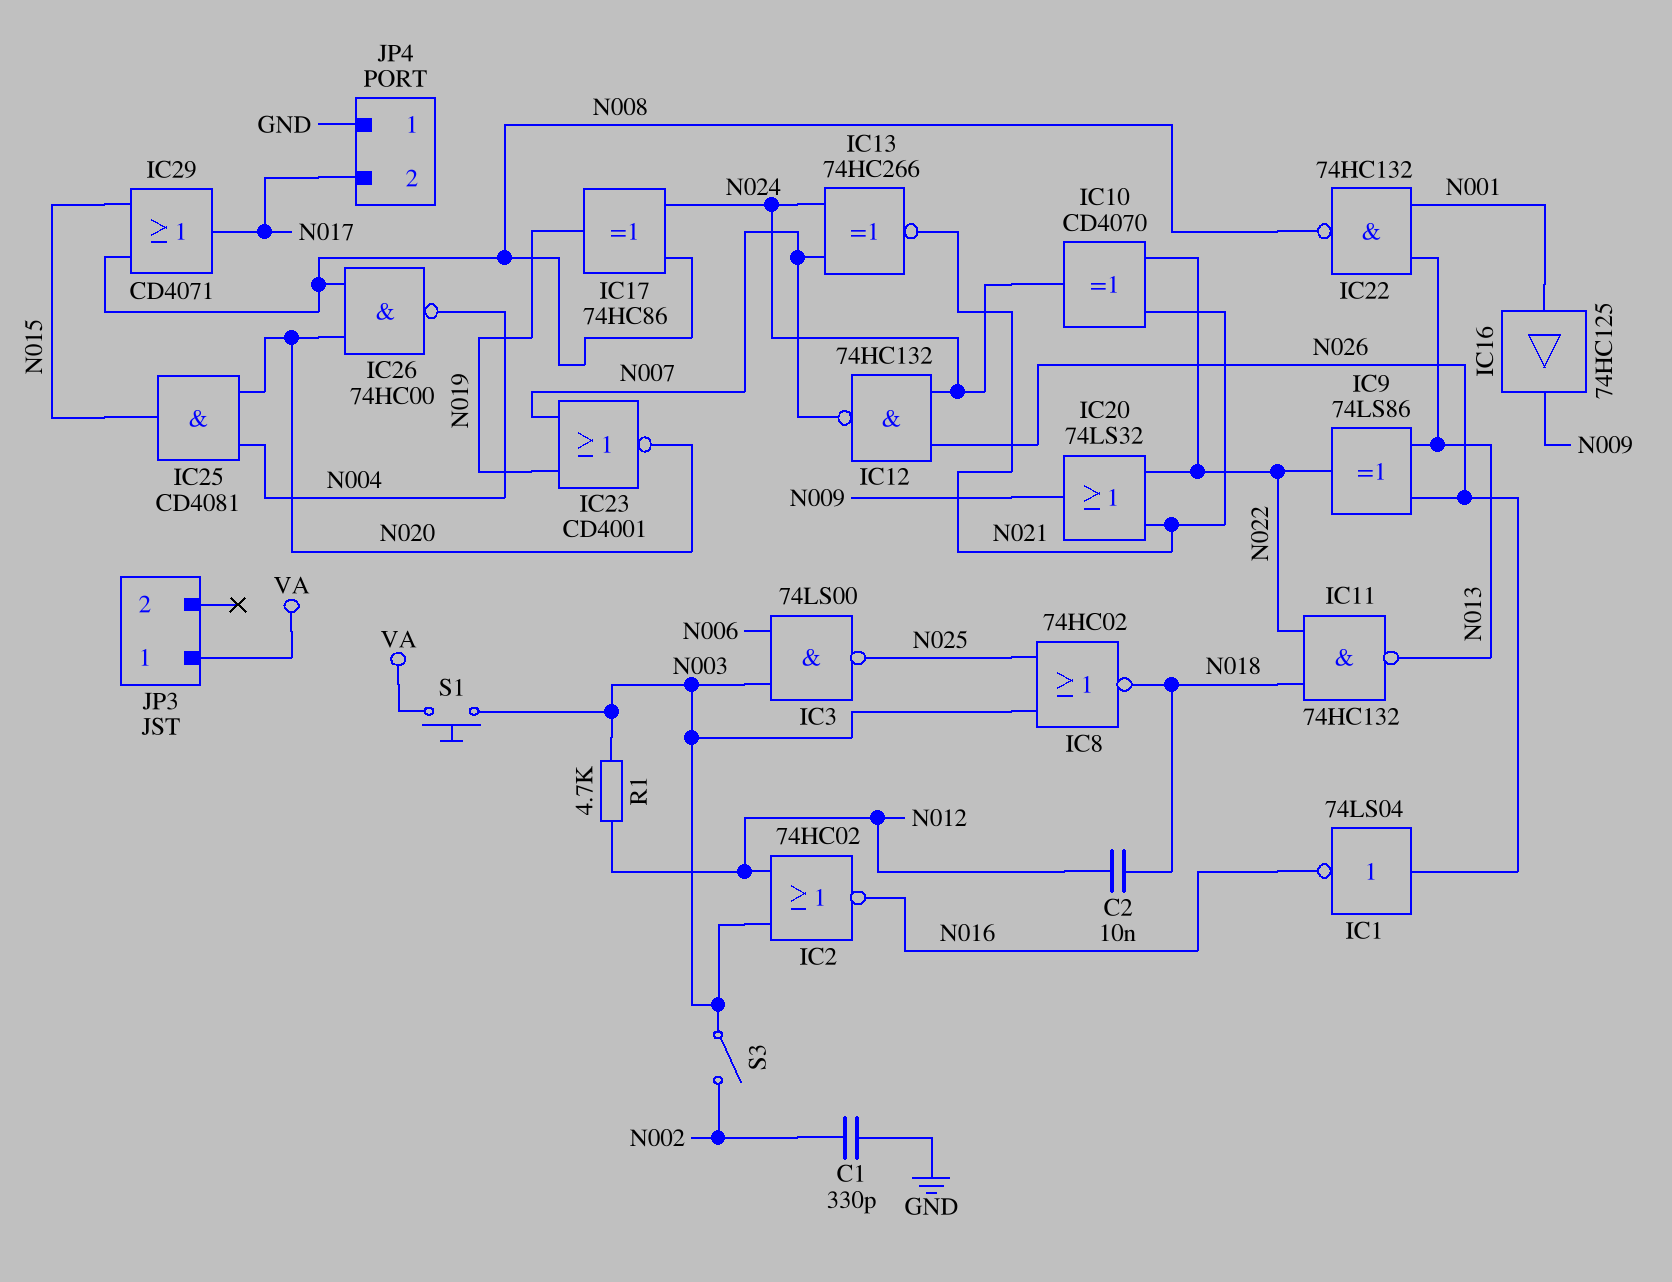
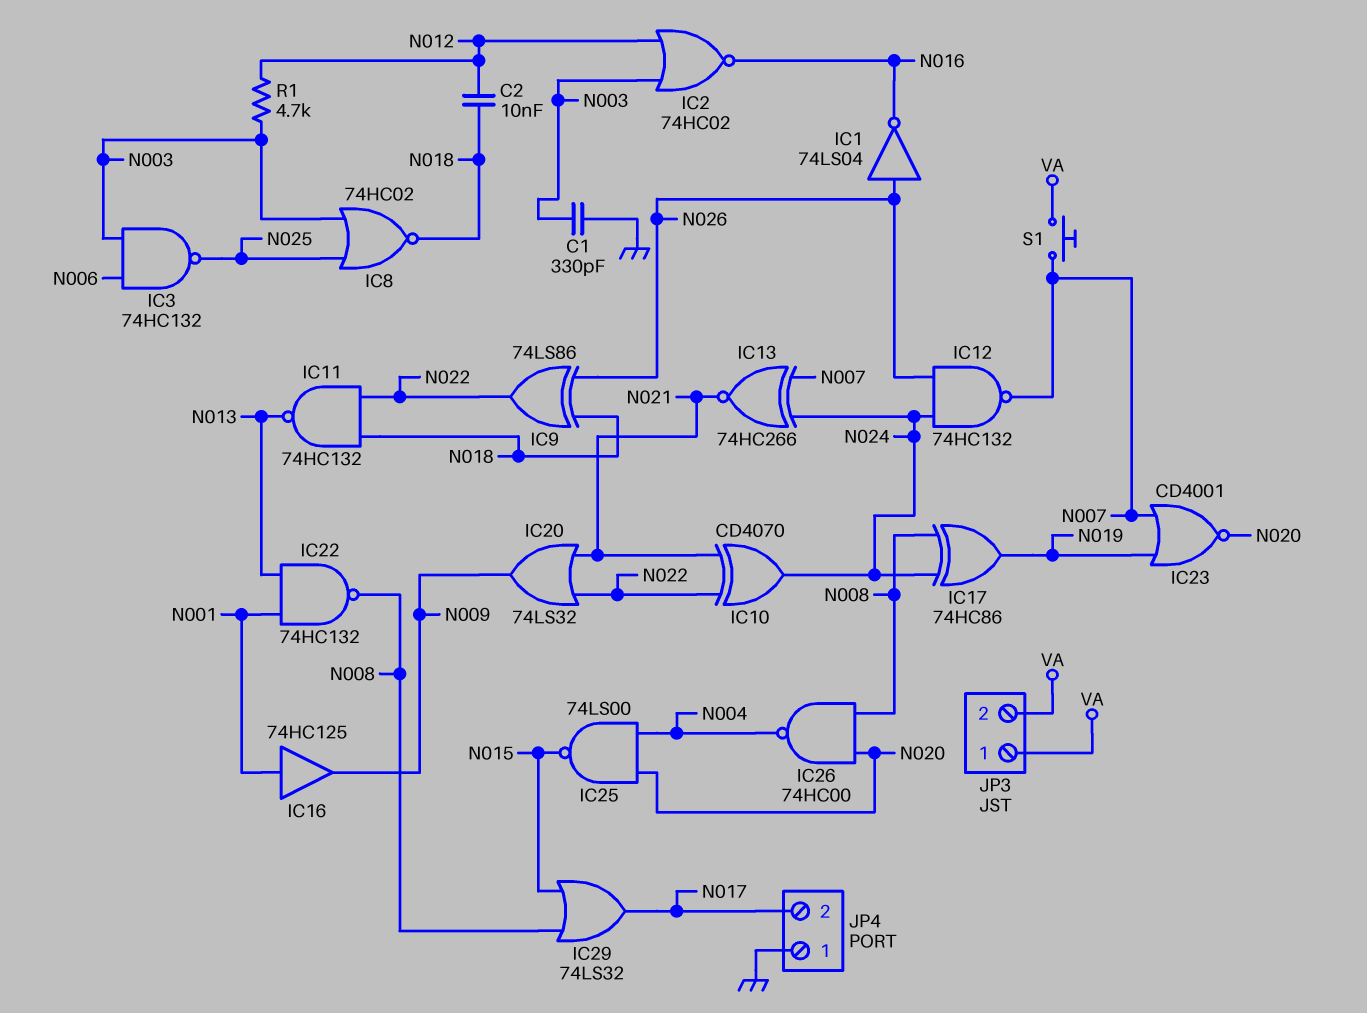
C1: 330pF (GND, N002) -> 330pF (GND, N003)
IC3: NAND 74LS00 (in N003, in N006, out N025) -> NAND 74HC132 (in N003, in N006, out N025)
IC9: XOR 74LS86 (in N013, in N026, out N022) -> XOR 74LS86 (in N018, in N026, out N022)
IC25: AND CD4081 (in N004, in N020, out N015) -> NAND 74LS00 (in N004, in N020, out N015)
IC29: OR CD4071 (in N008, in N015, out N017) -> OR 74LS32 (in N008, in N015, out N017)
JP3 pin 2: none -> VA
S1: button (N003, VA) -> button (N007, VA)
S3: switch (N002, N003) -> none

